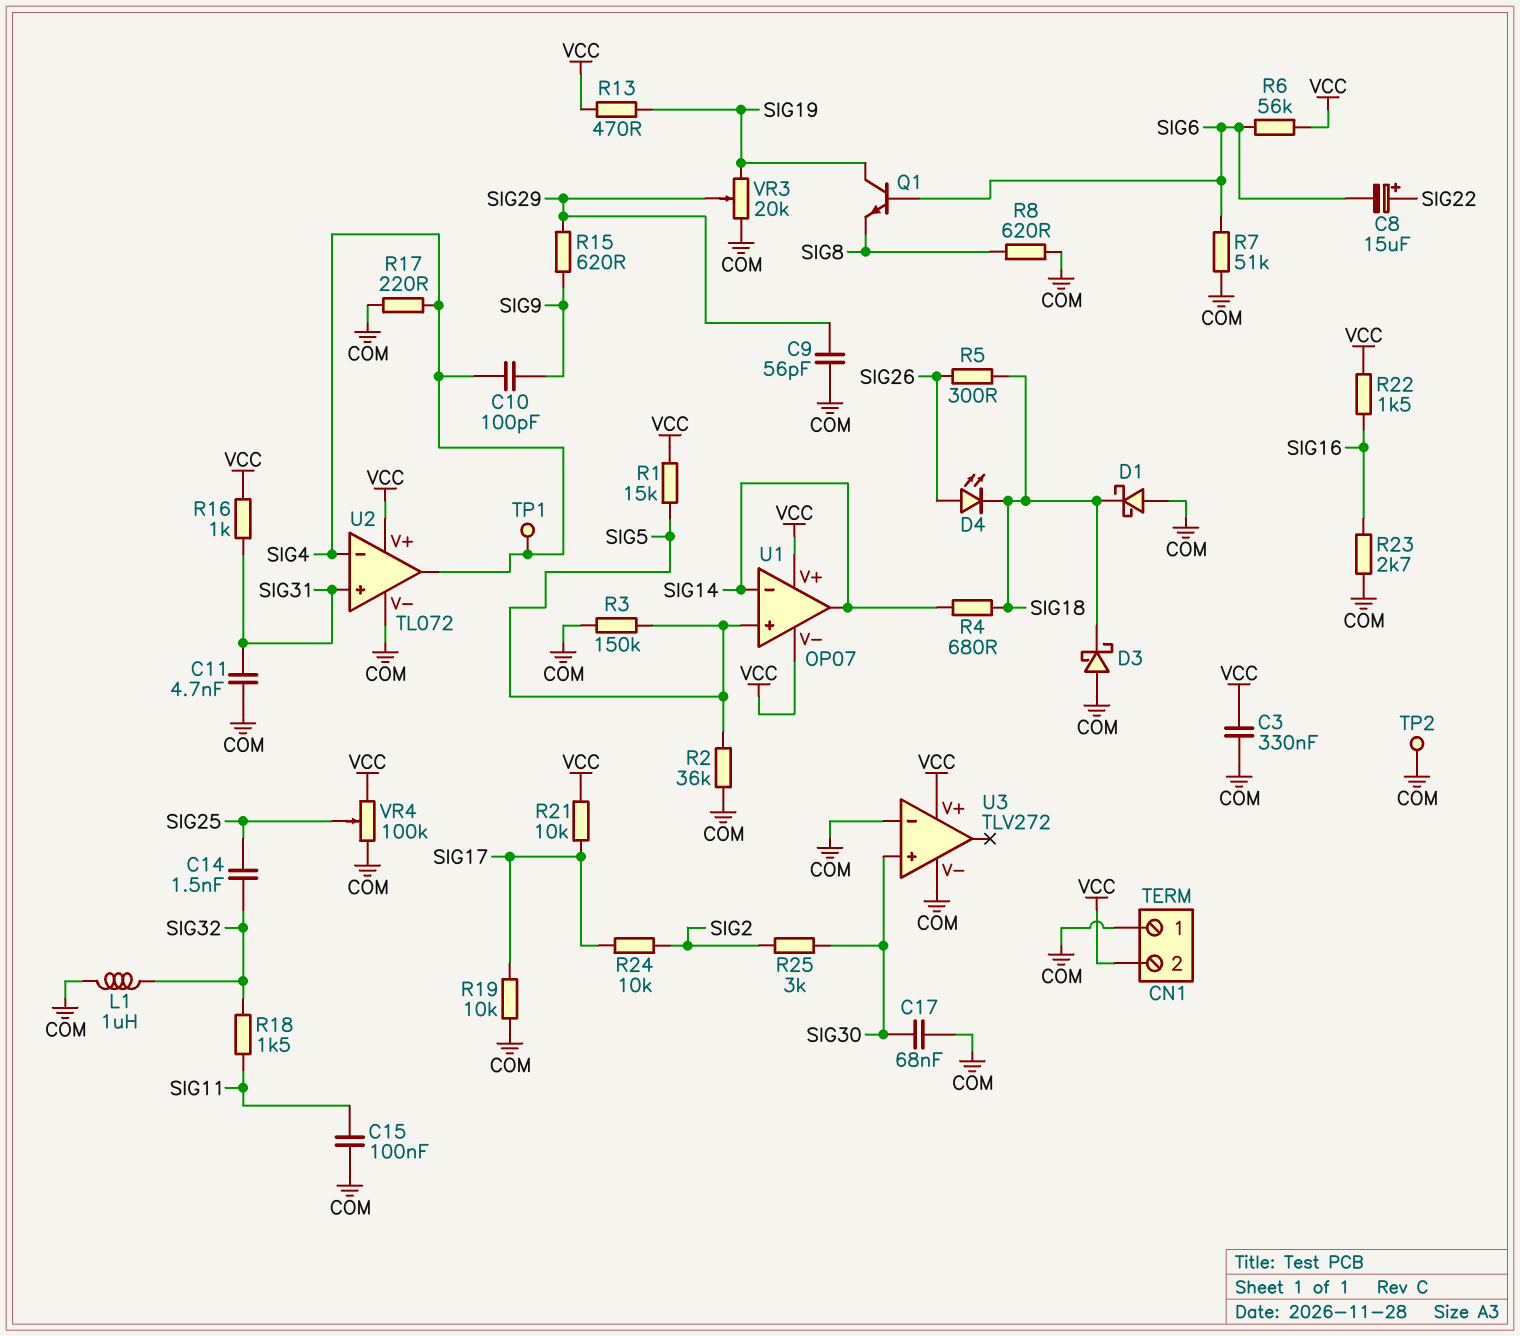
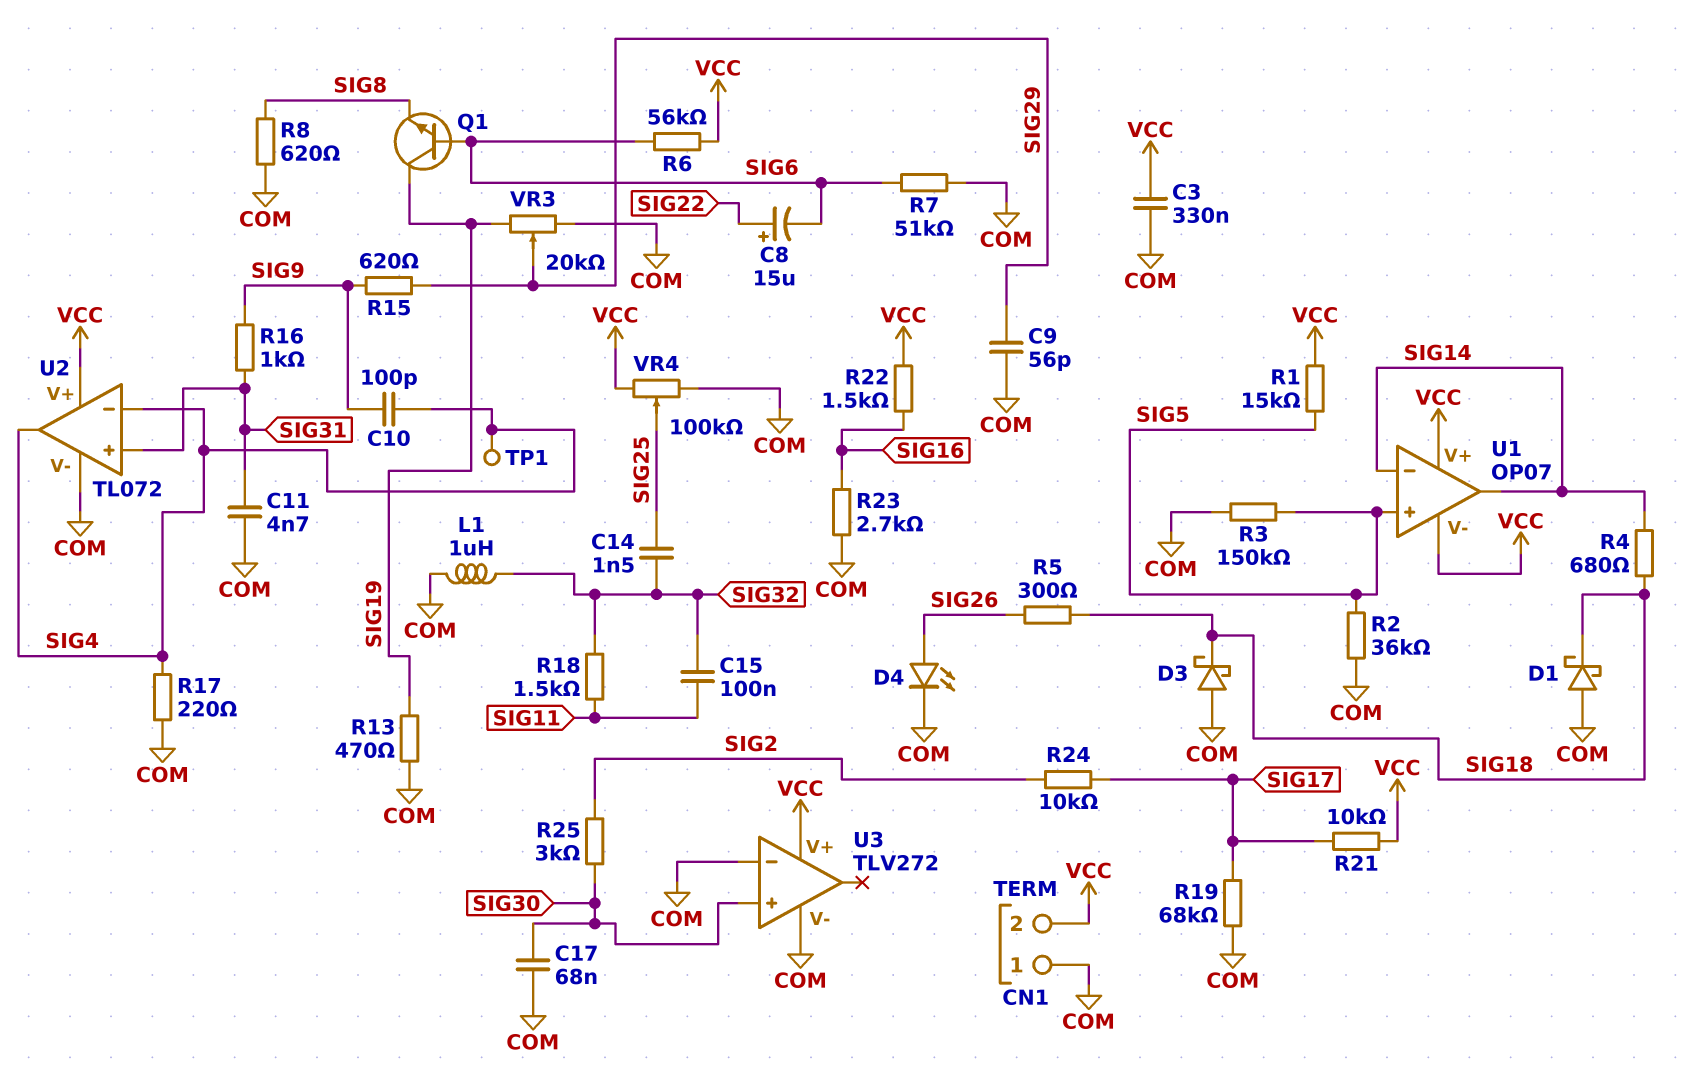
C15: 100nF (COM, SIG11) -> 100nF (SIG11, SIG32)
D4: LED (A SIG26, K SIG18) -> LED (A SIG26, K COM)
R13: 470 (SIG19, VCC) -> 470 (COM, SIG19)
R16: 1k (SIG31, VCC) -> 1k (SIG9, SIG31)
R19: 10k (COM, SIG17) -> 68k (COM, SIG17)
TP2: test point (COM) -> none

